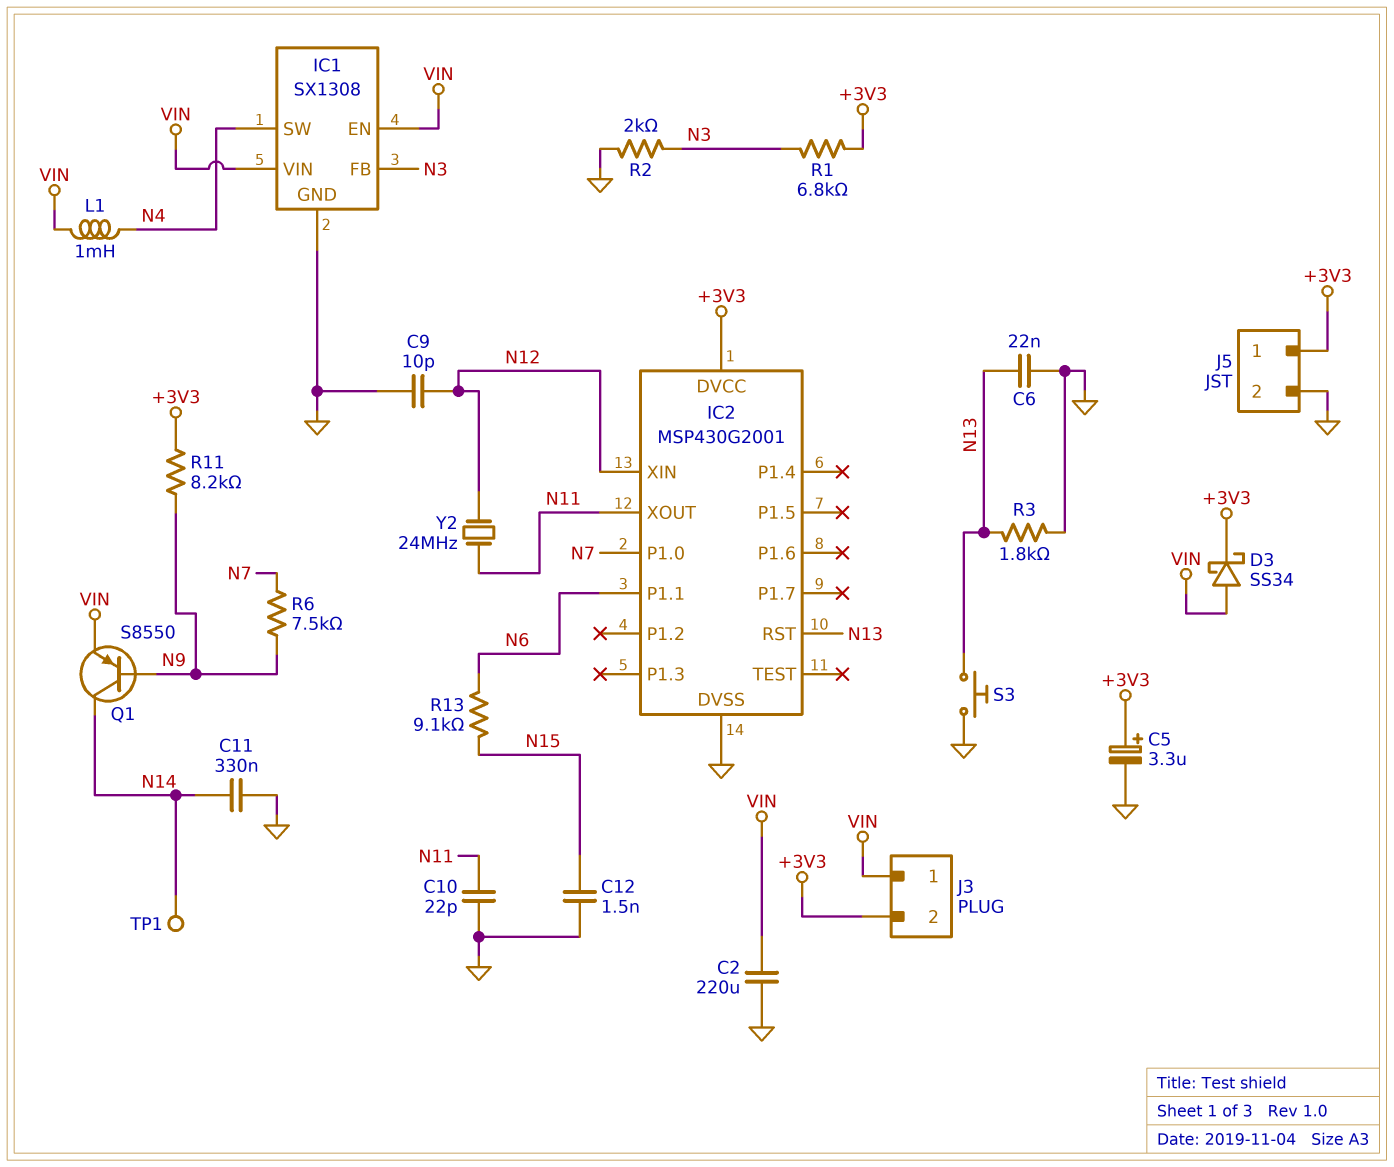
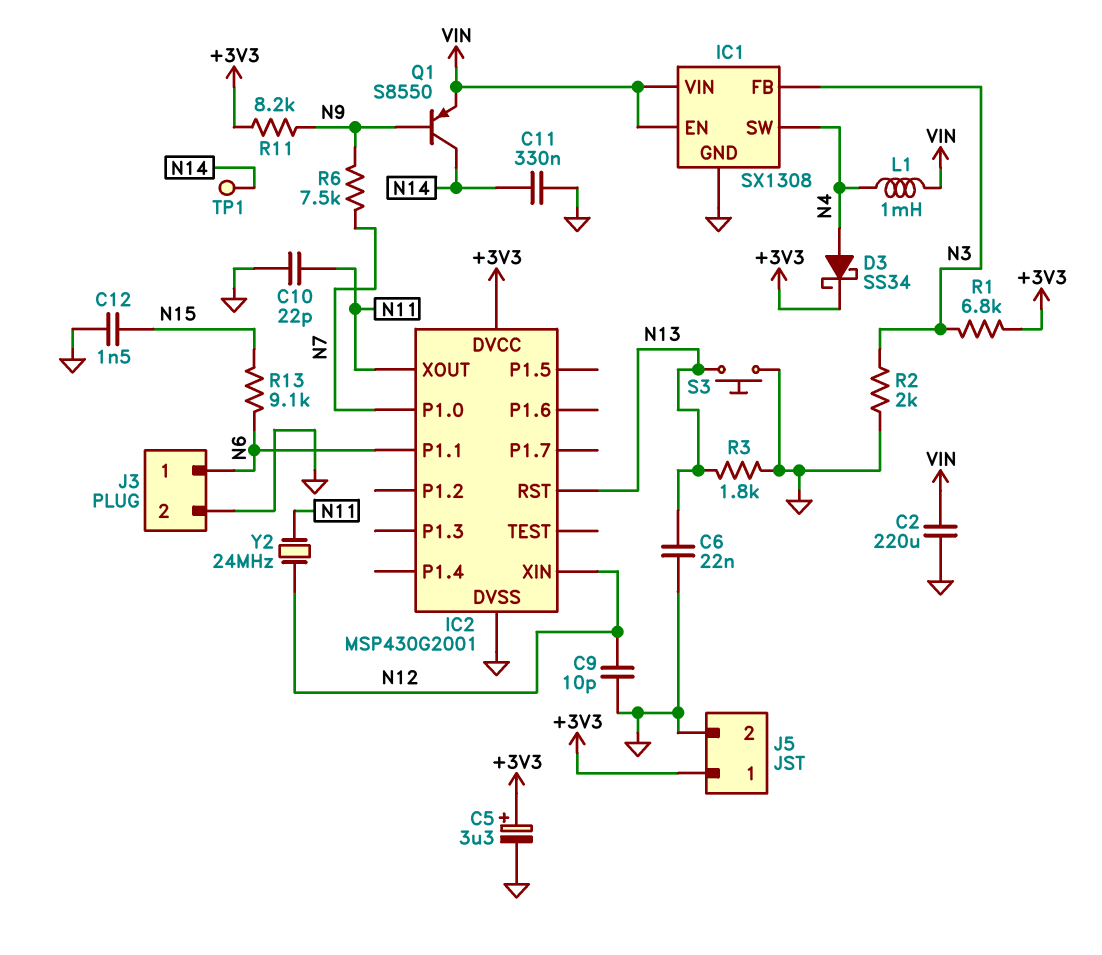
D3: schottky SS34 (A VIN, K +3V3) -> schottky SS34 (A N4, K +3V3)
J3 pin 1: VIN -> N6
J3 pin 2: +3V3 -> GND

